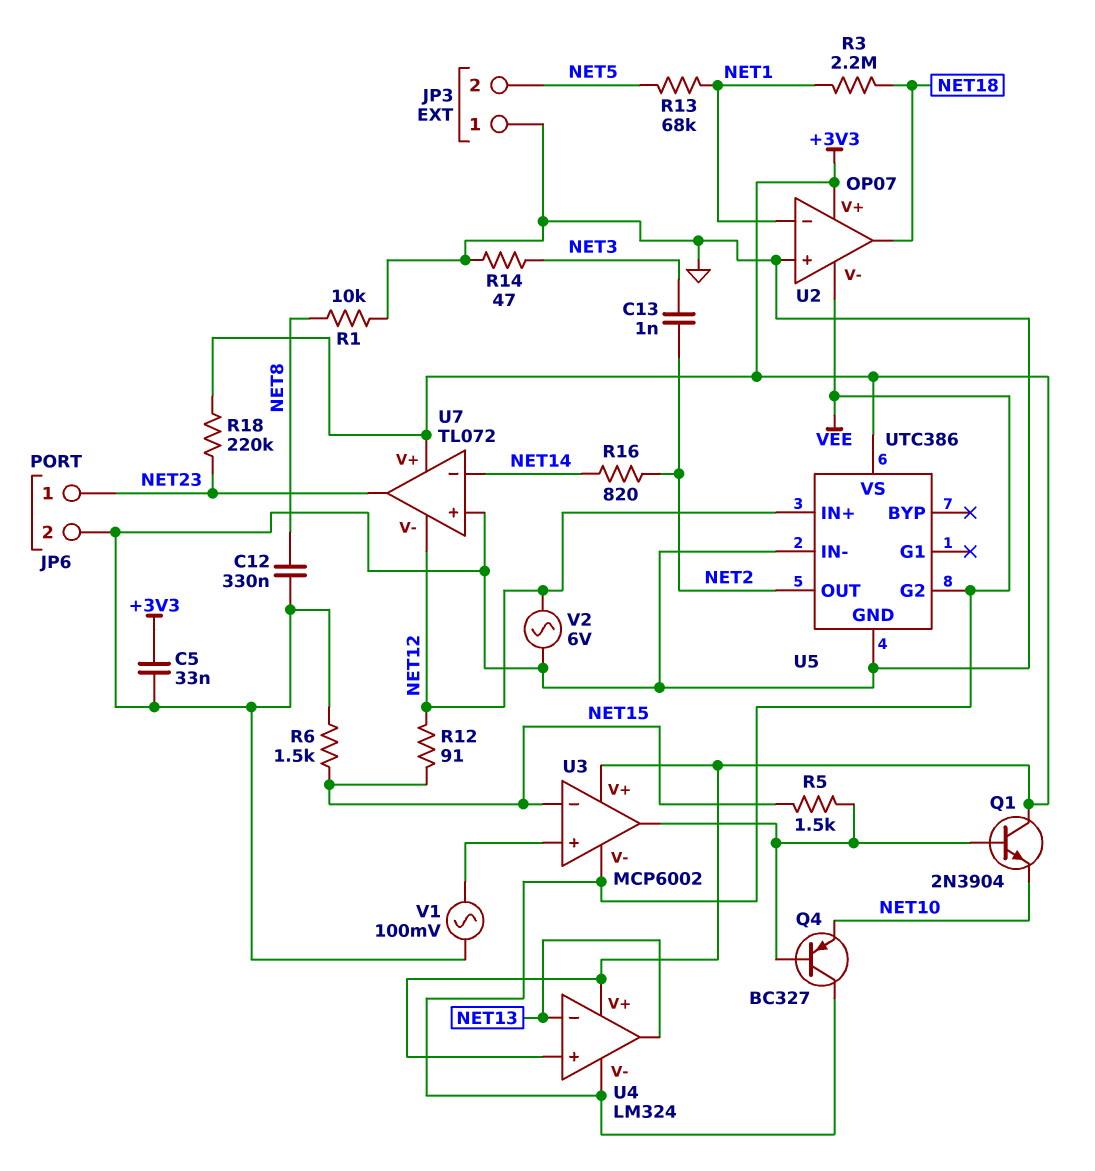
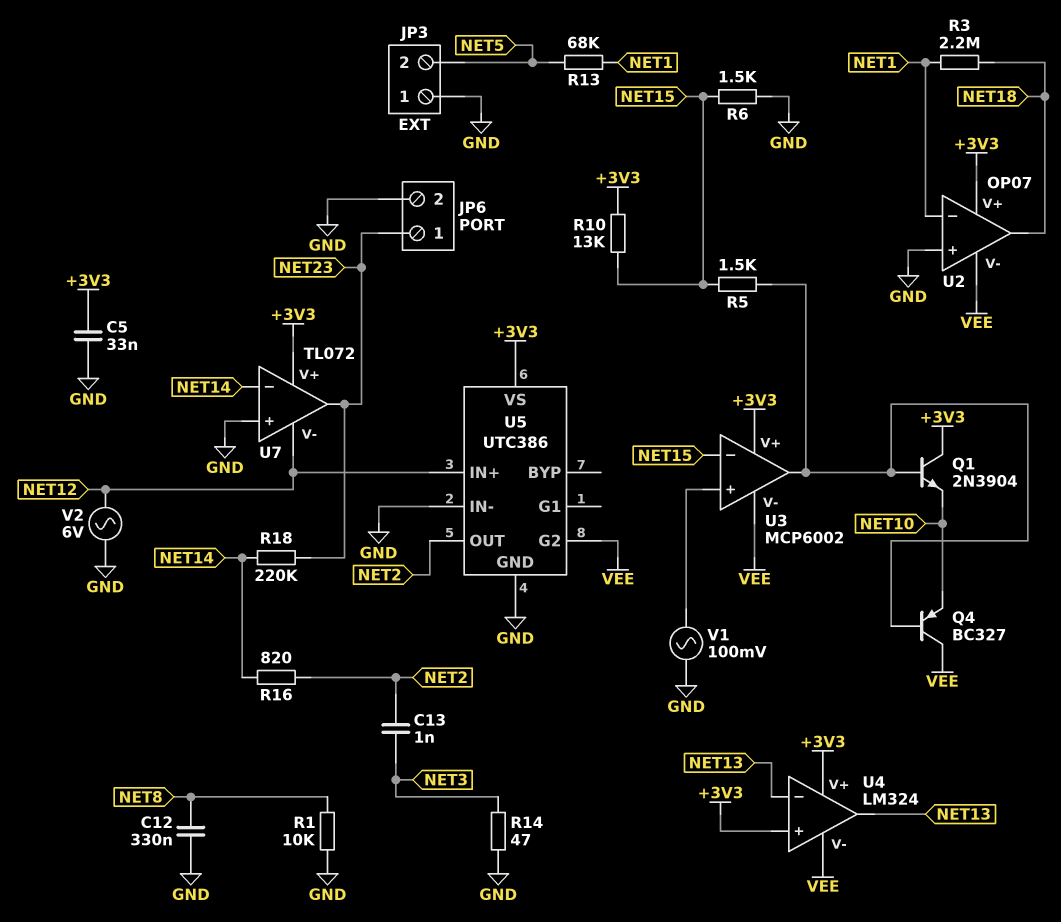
R10: none -> 13k (+3V3, NET15)
R12: 91 (NET12, NET15) -> none
R18: 220k (+3V3, NET23) -> 220k (NET14, NET23)

